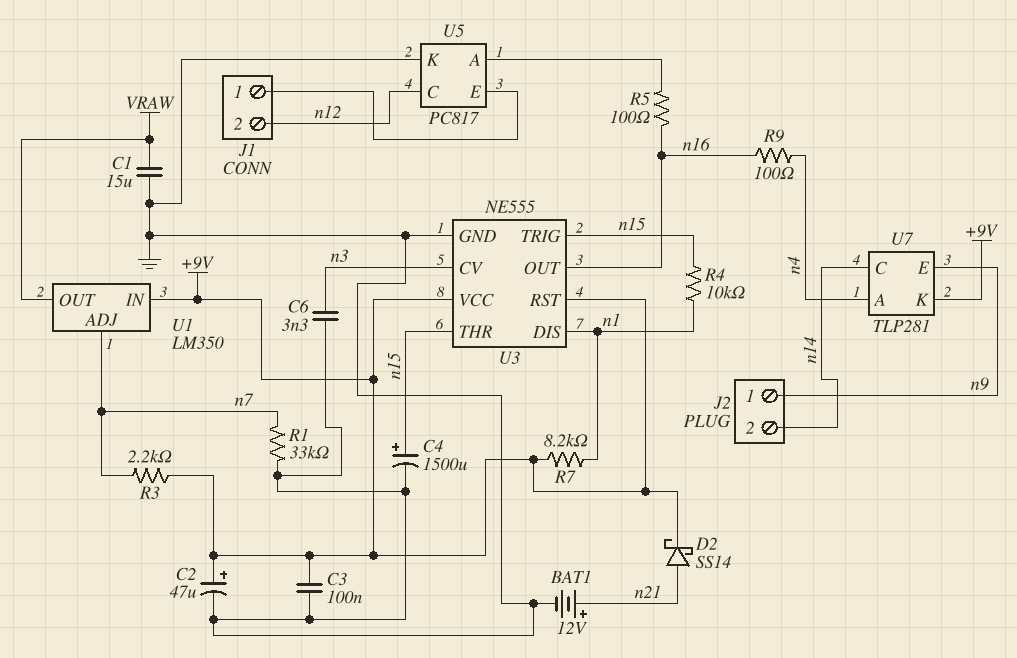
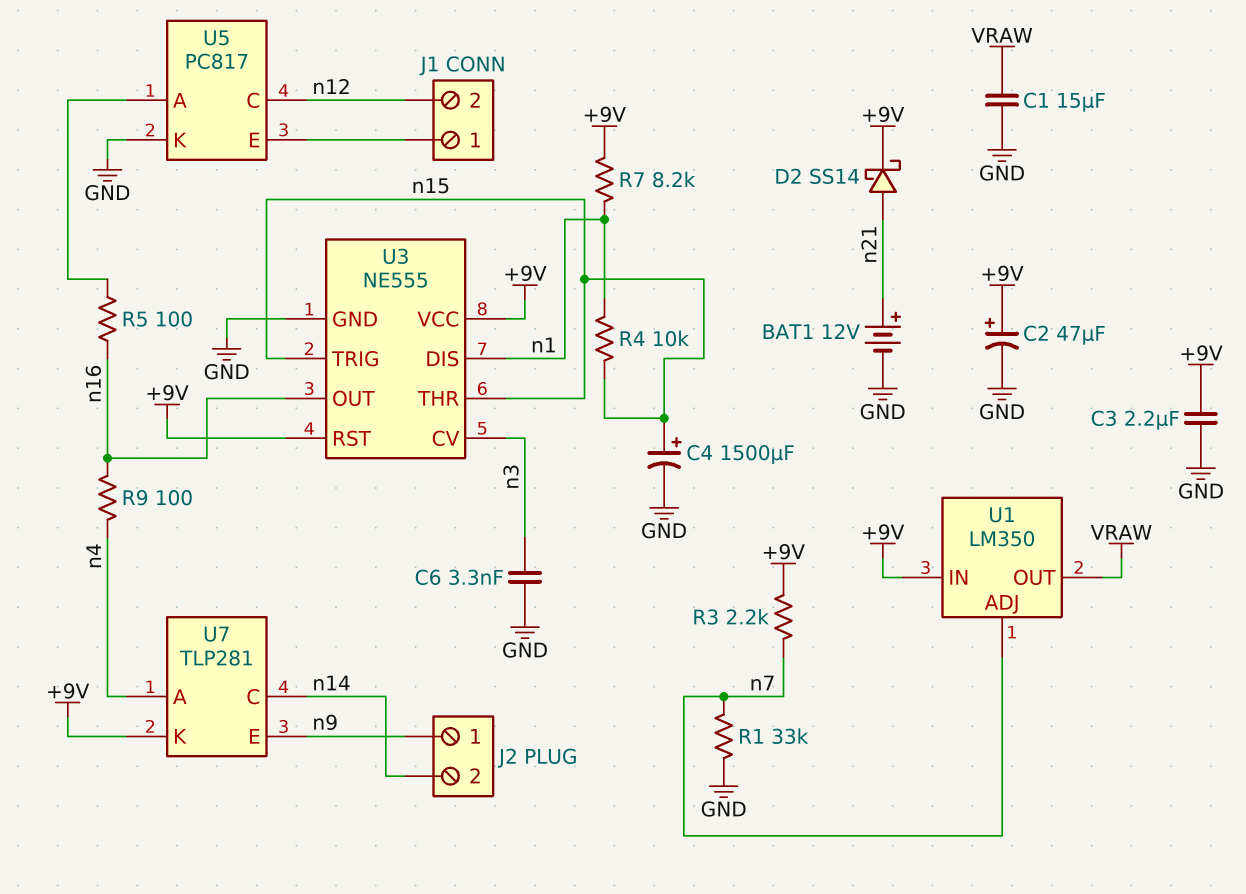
C3: 100nF (+9V, GND) -> 2.2uF (+9V, GND)

